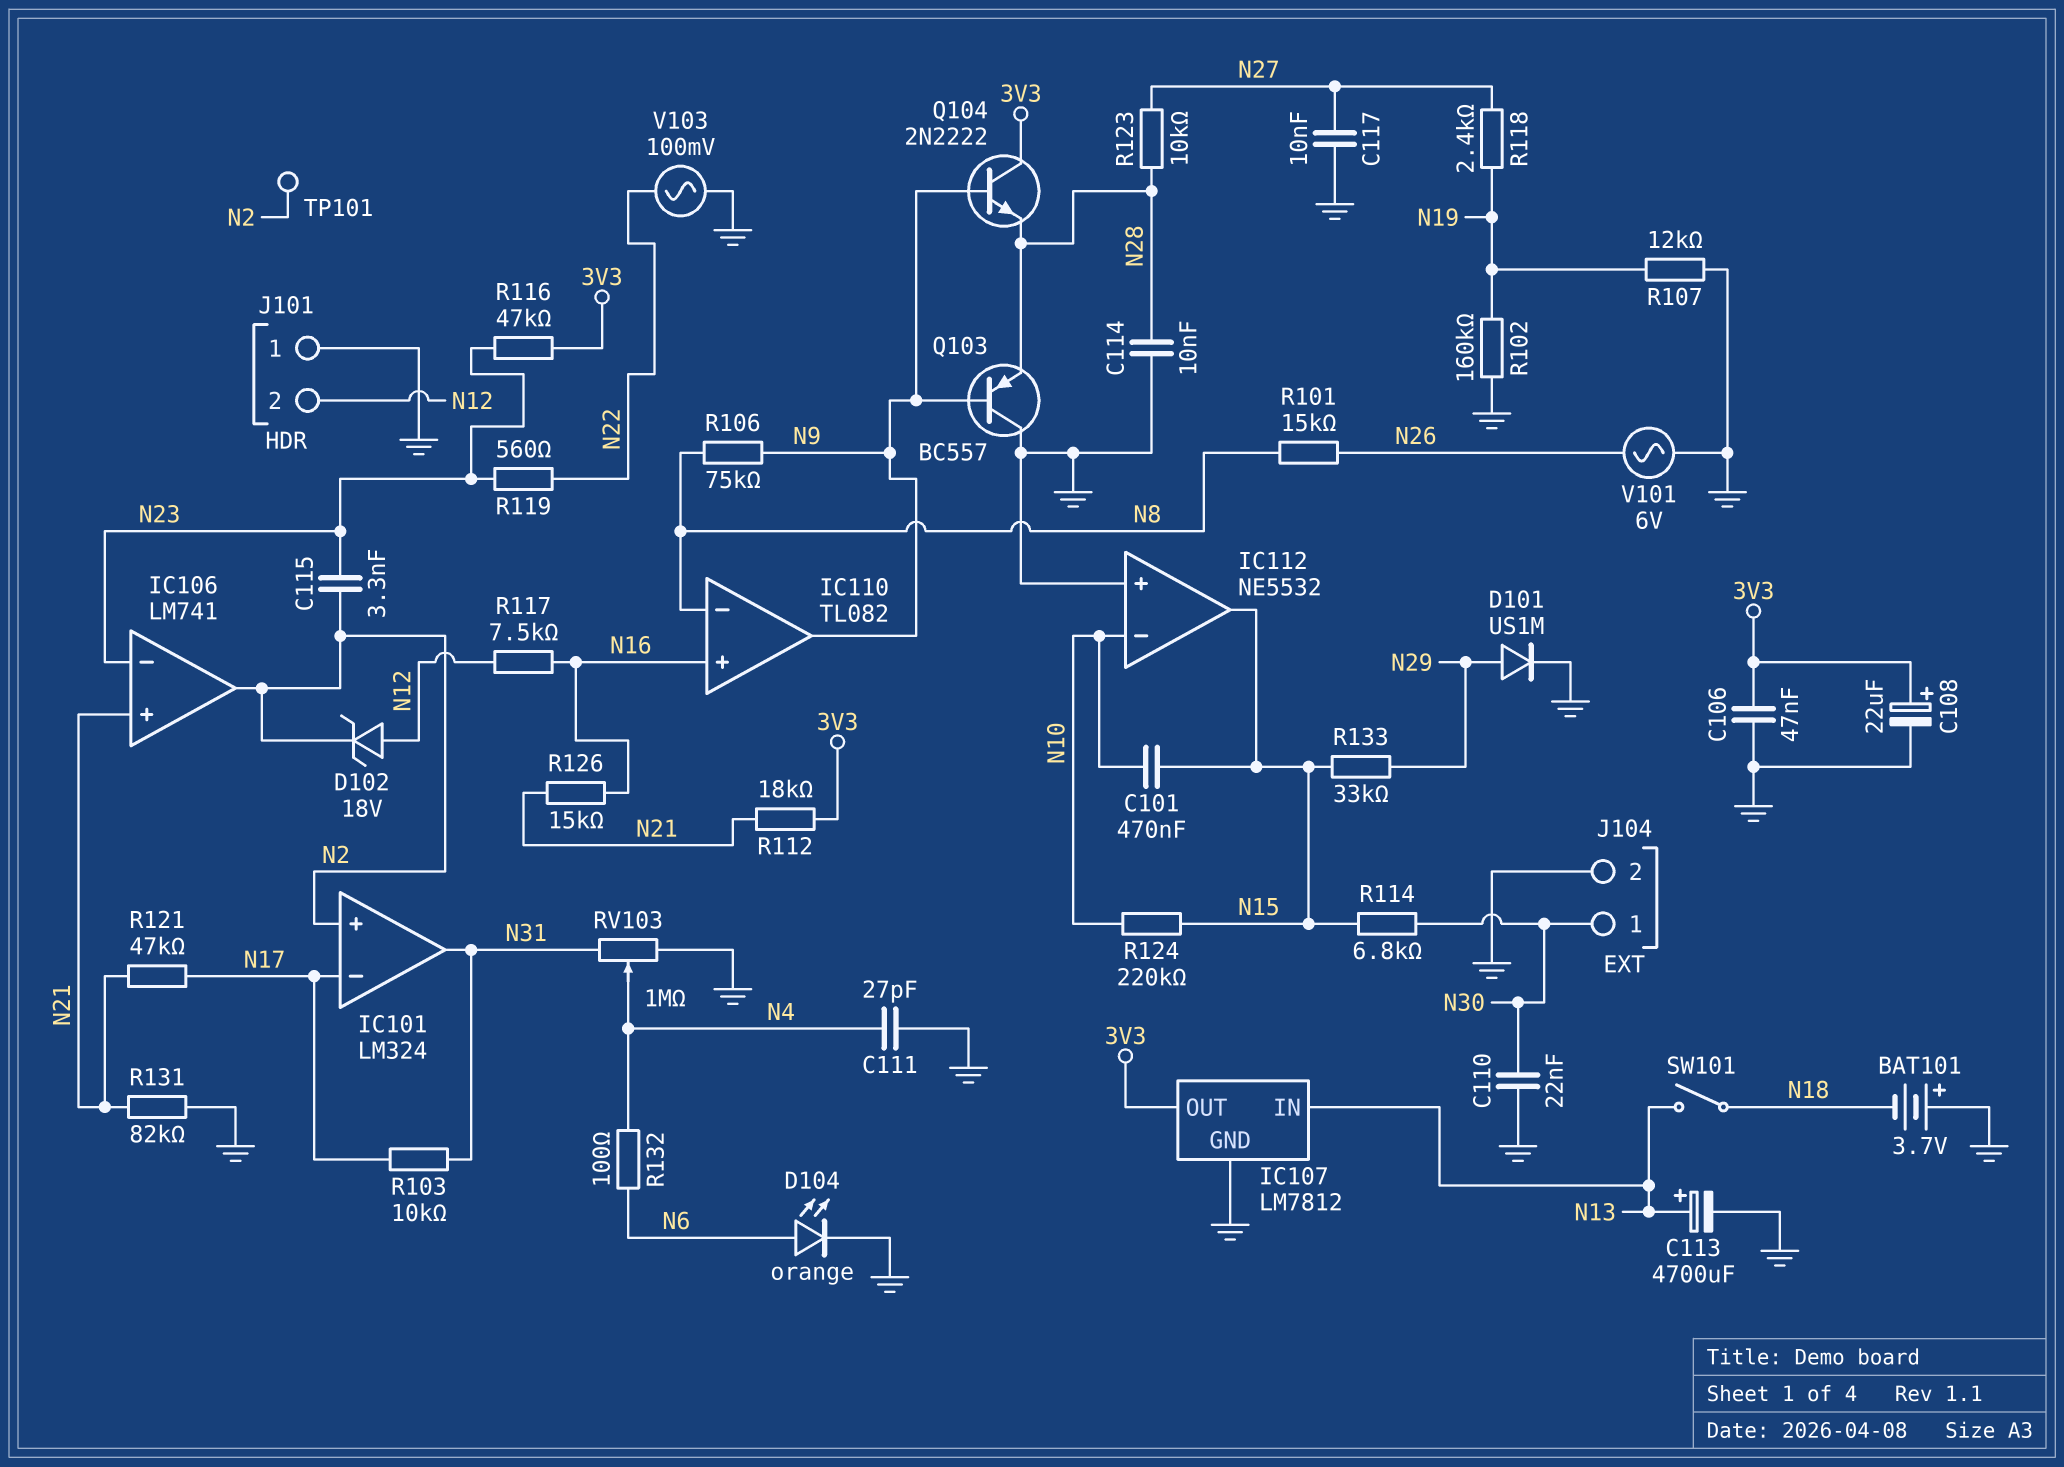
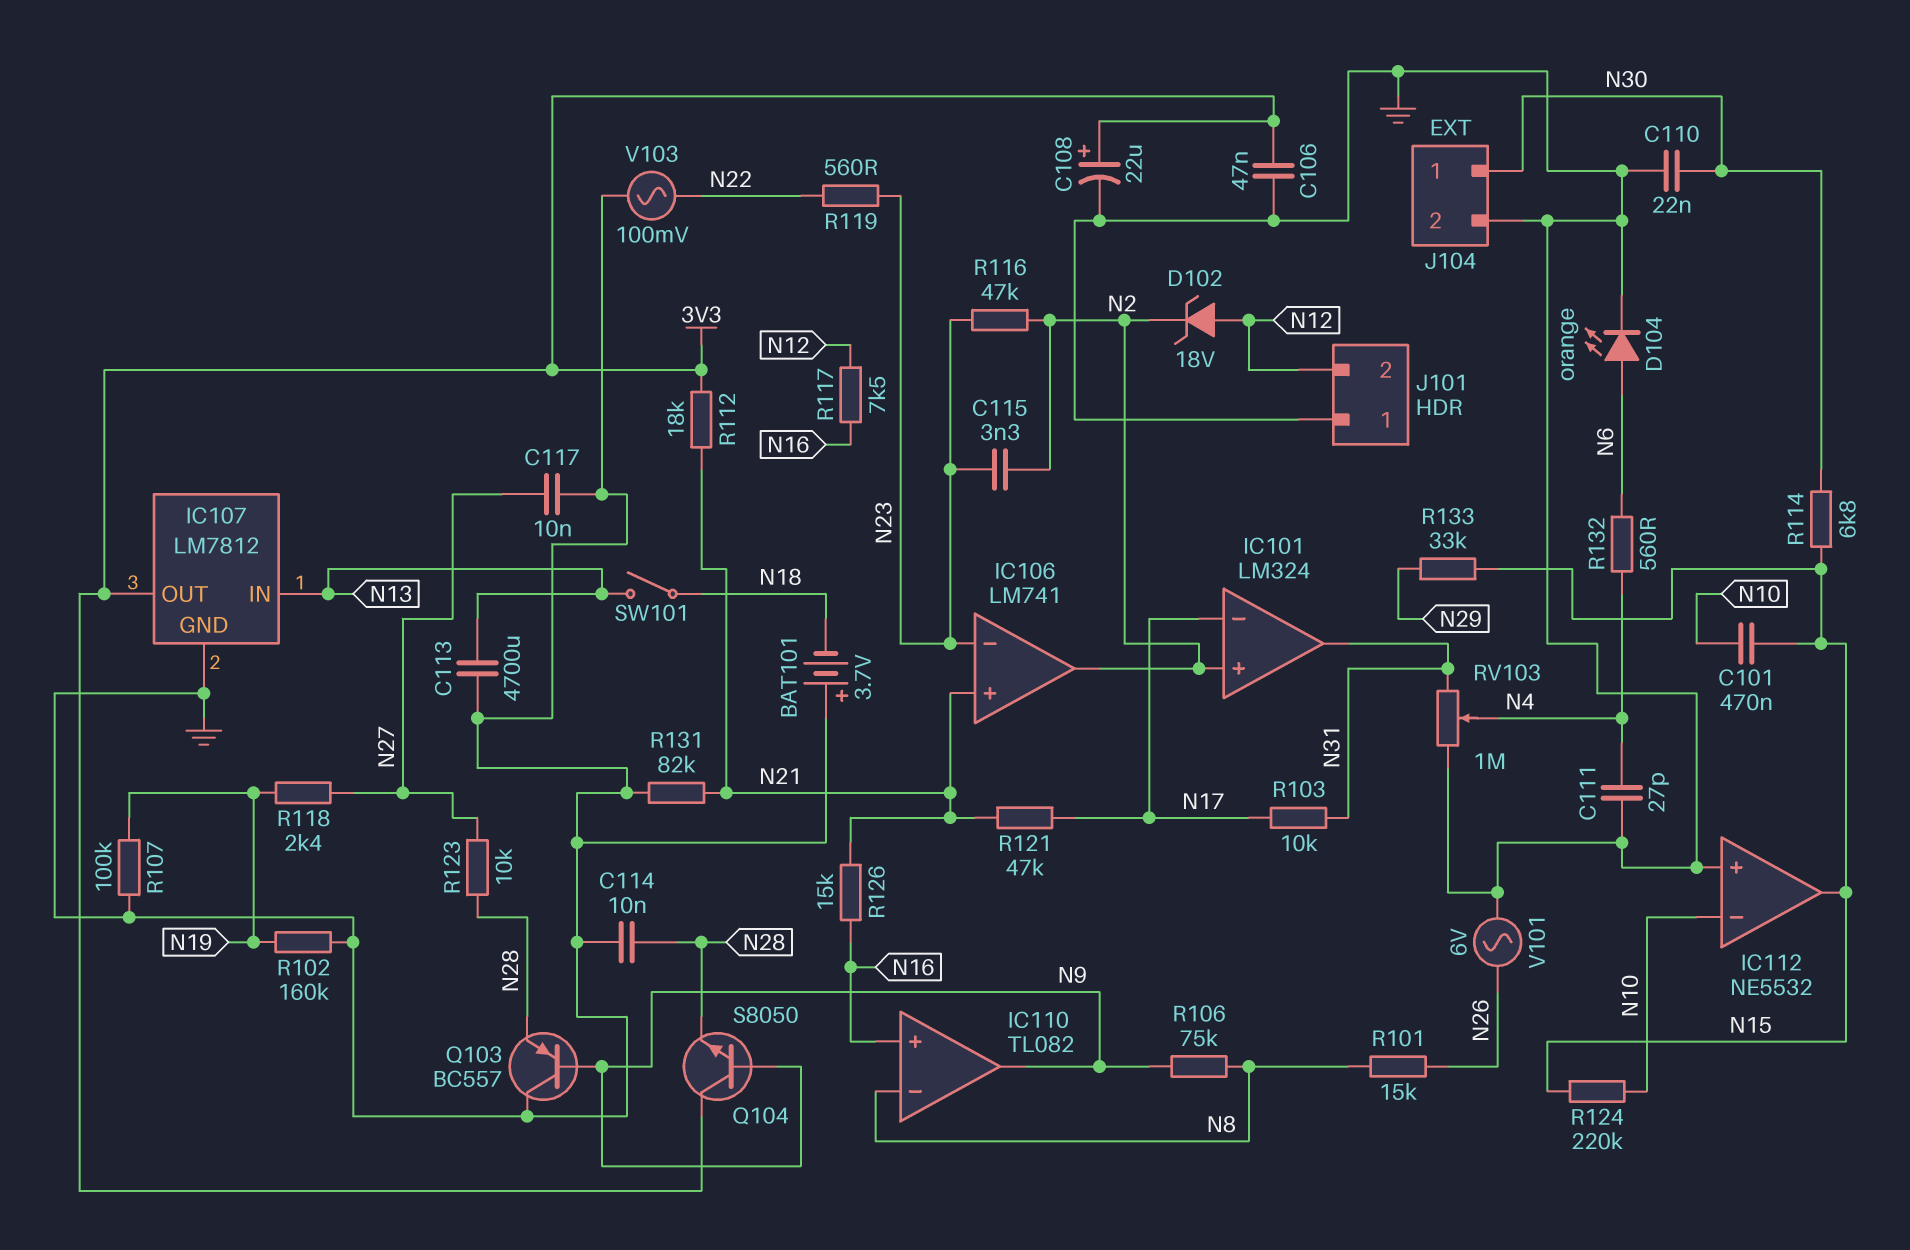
C113: 4700uF (plus N13, minus GND) -> 4700uF (GND, N13)
D101: diode US1M (A N29, K GND) -> none
Q104: NPN 2N2222 (B N9, C 3V3, E N28) -> NPN S8050 (B N9, C 3V3, E N28)
R107: 12k (GND, N19) -> 100k (GND, N19)
R116: 47k (3V3, N23) -> 47k (N2, N23)
R132: 100 (N4, N6) -> 560 (N4, N6)
TP101: test point (N2) -> none

